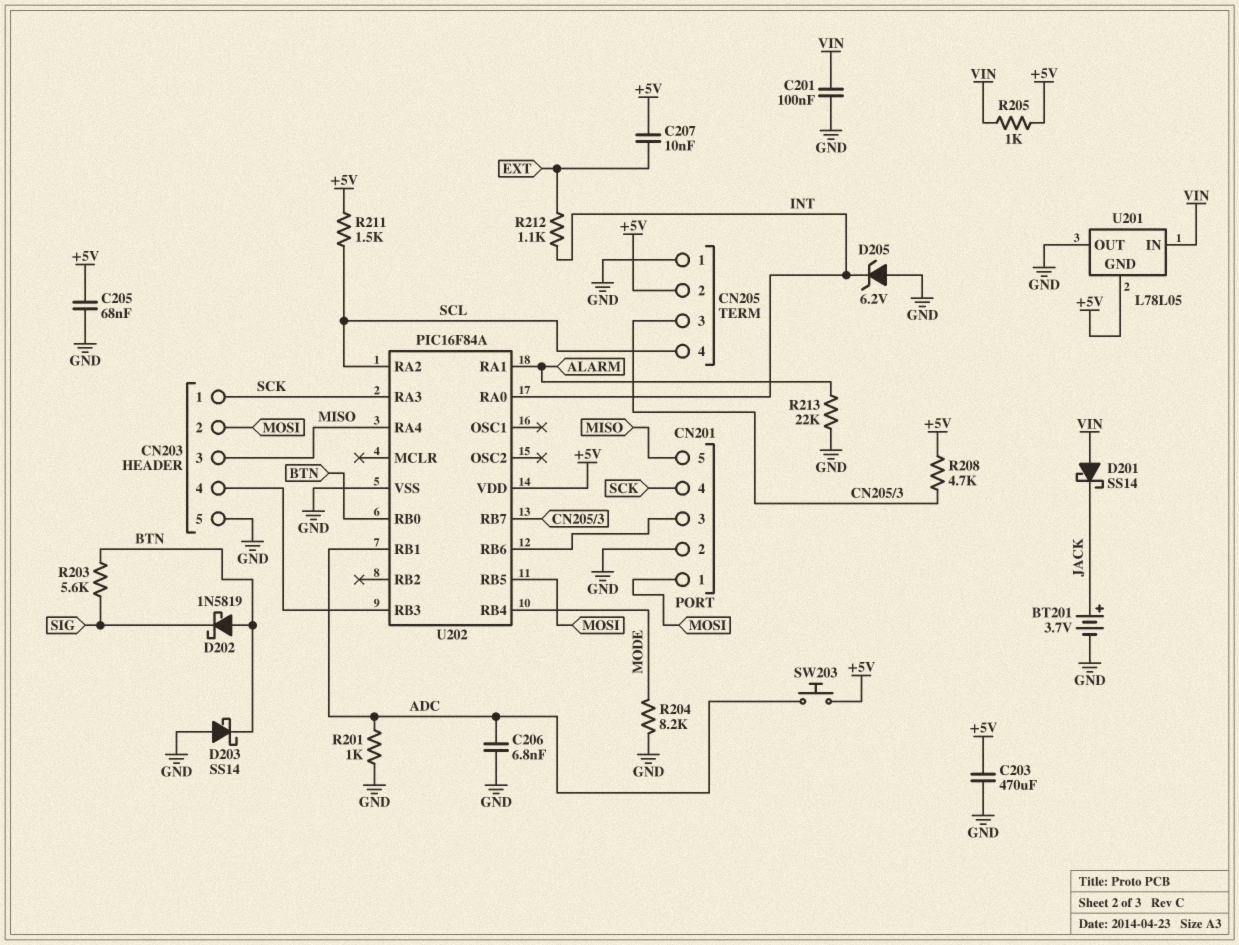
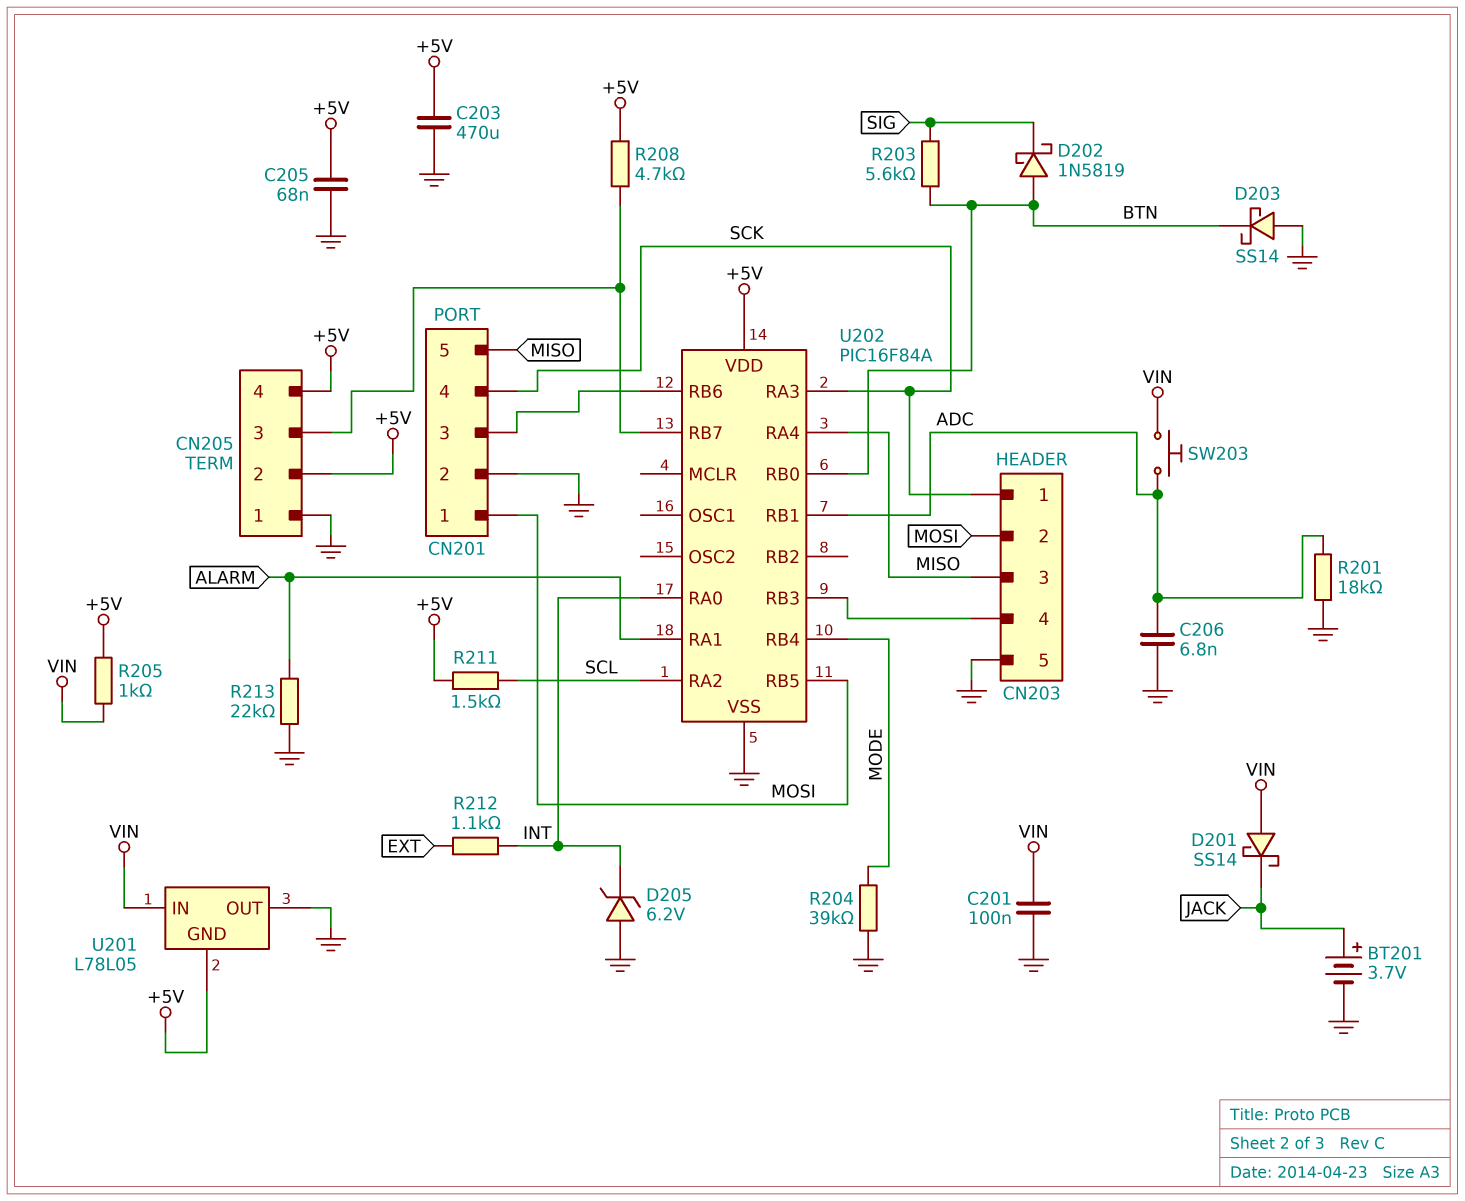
C207: 10nF (+5V, EXT) -> none
CN205 pin 4: SCL -> +5V
R201: 1k (ADC, GND) -> 18k (ADC, GND)
R204: 8.2k (GND, MODE) -> 39k (GND, MODE)
SW203: button (+5V, ADC) -> button (ADC, VIN)

